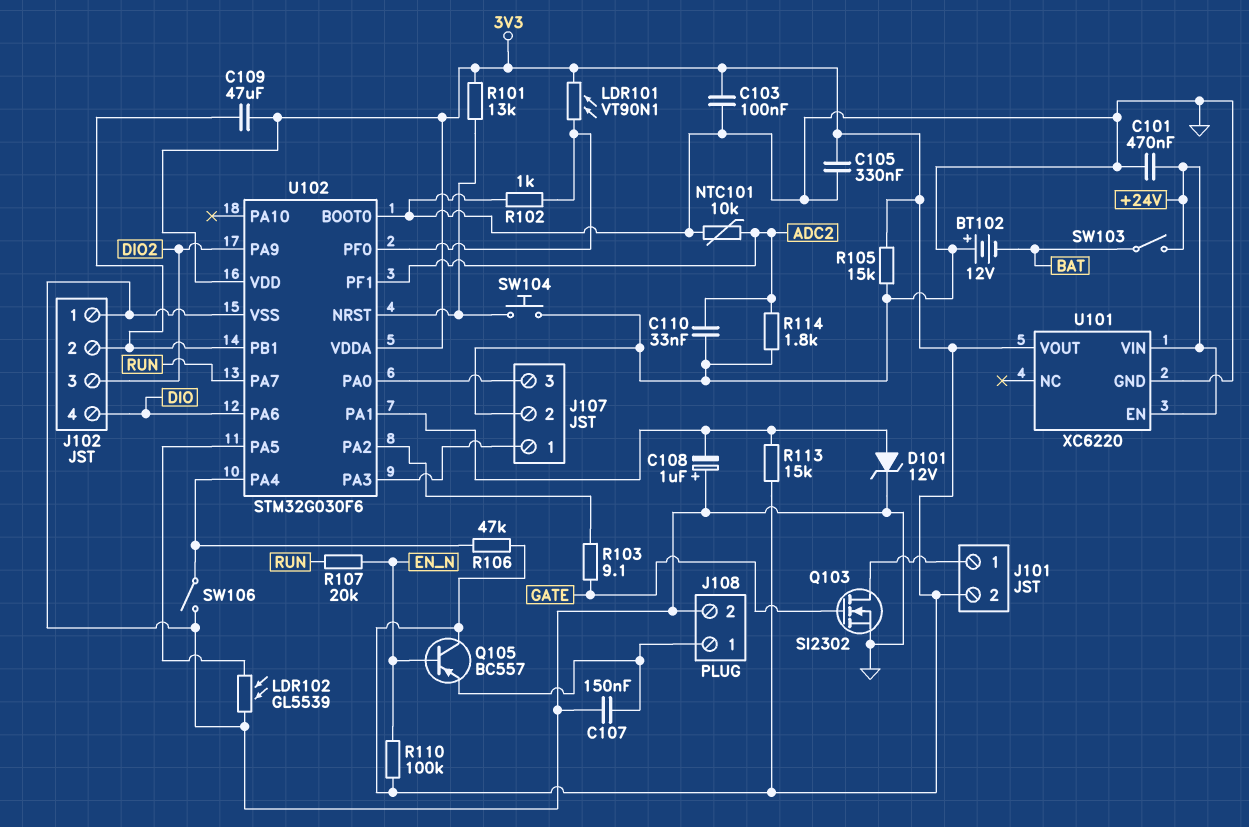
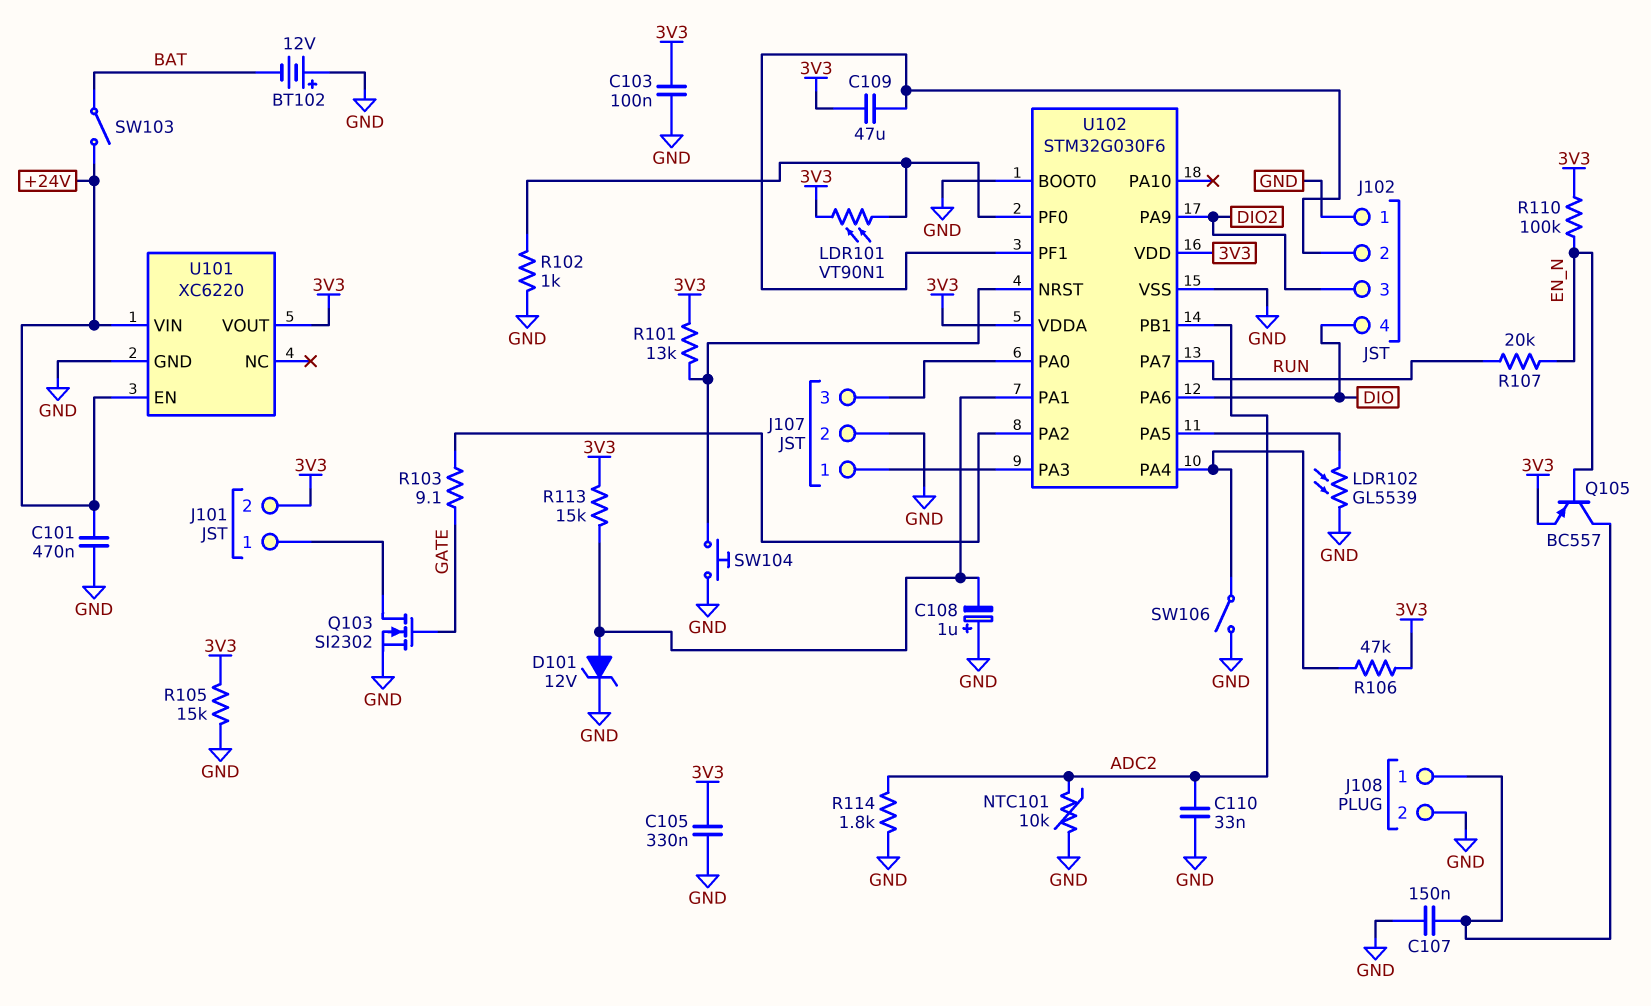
Q105: PNP BC557 (B EN_N, C 3V3, E J108/1) -> PNP BC557 (B EN_N, C J108/1, E 3V3)
U102 pin PB1: J102/2 -> ADC2
U102 pin PF1: ADC2 -> J102/2

